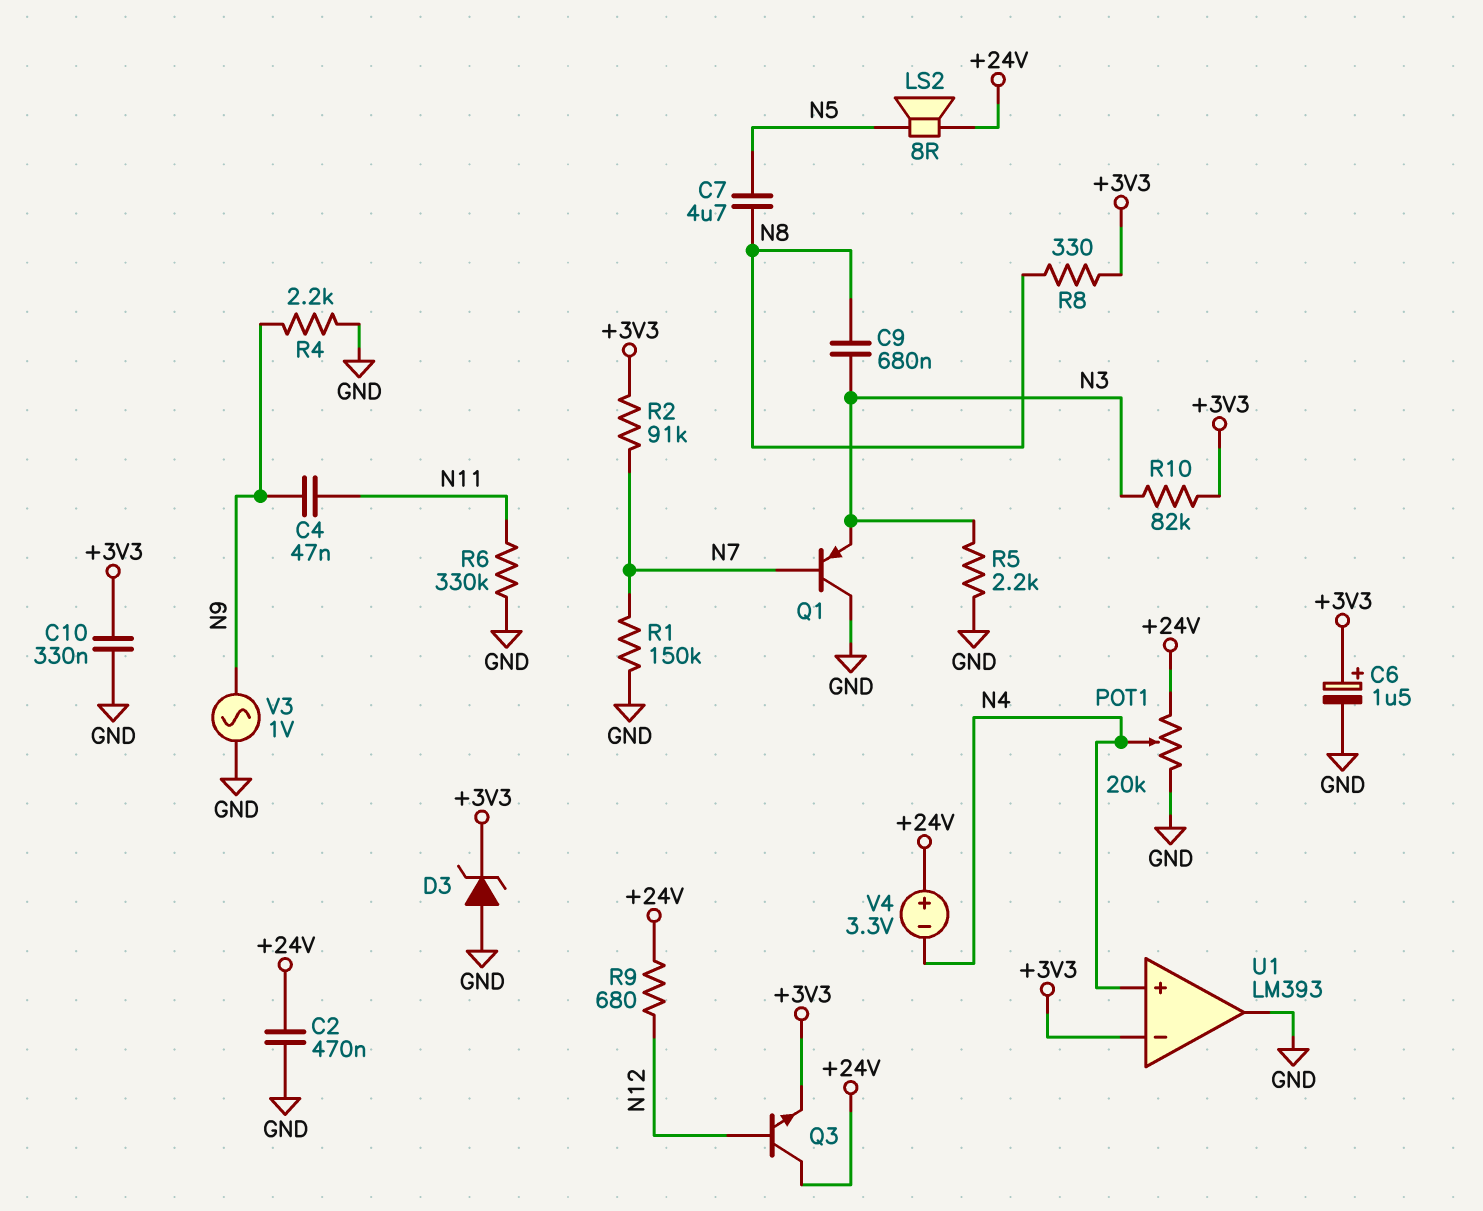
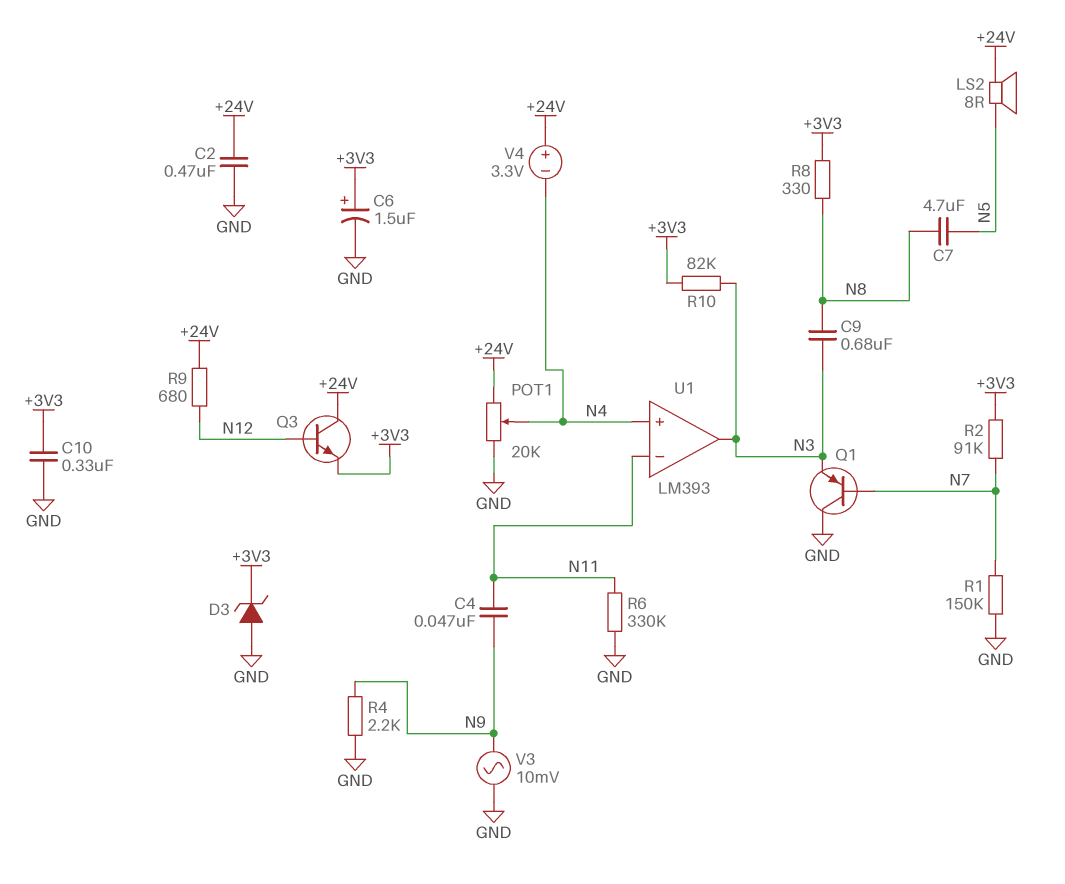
R5: 2.2k (GND, N3) -> none
U1 pin in-: +3V3 -> N11
U1 pin out: GND -> N3
V3: AC 1V (GND, N9) -> AC 10mV (GND, N9)

